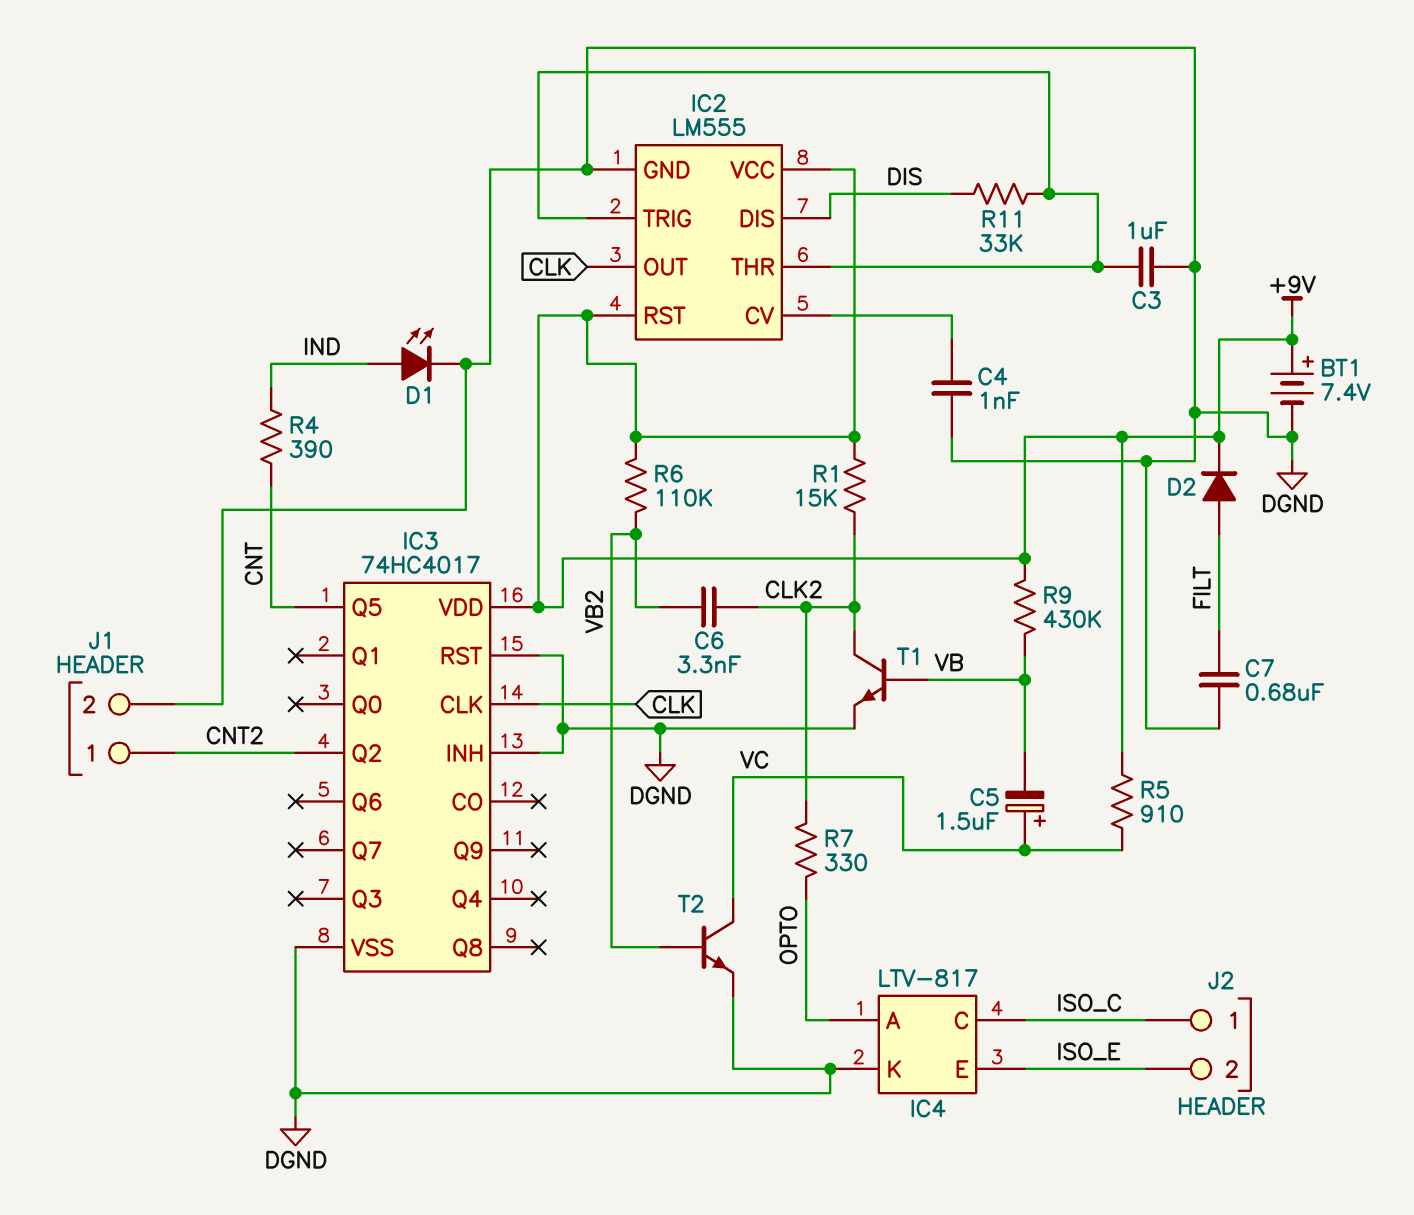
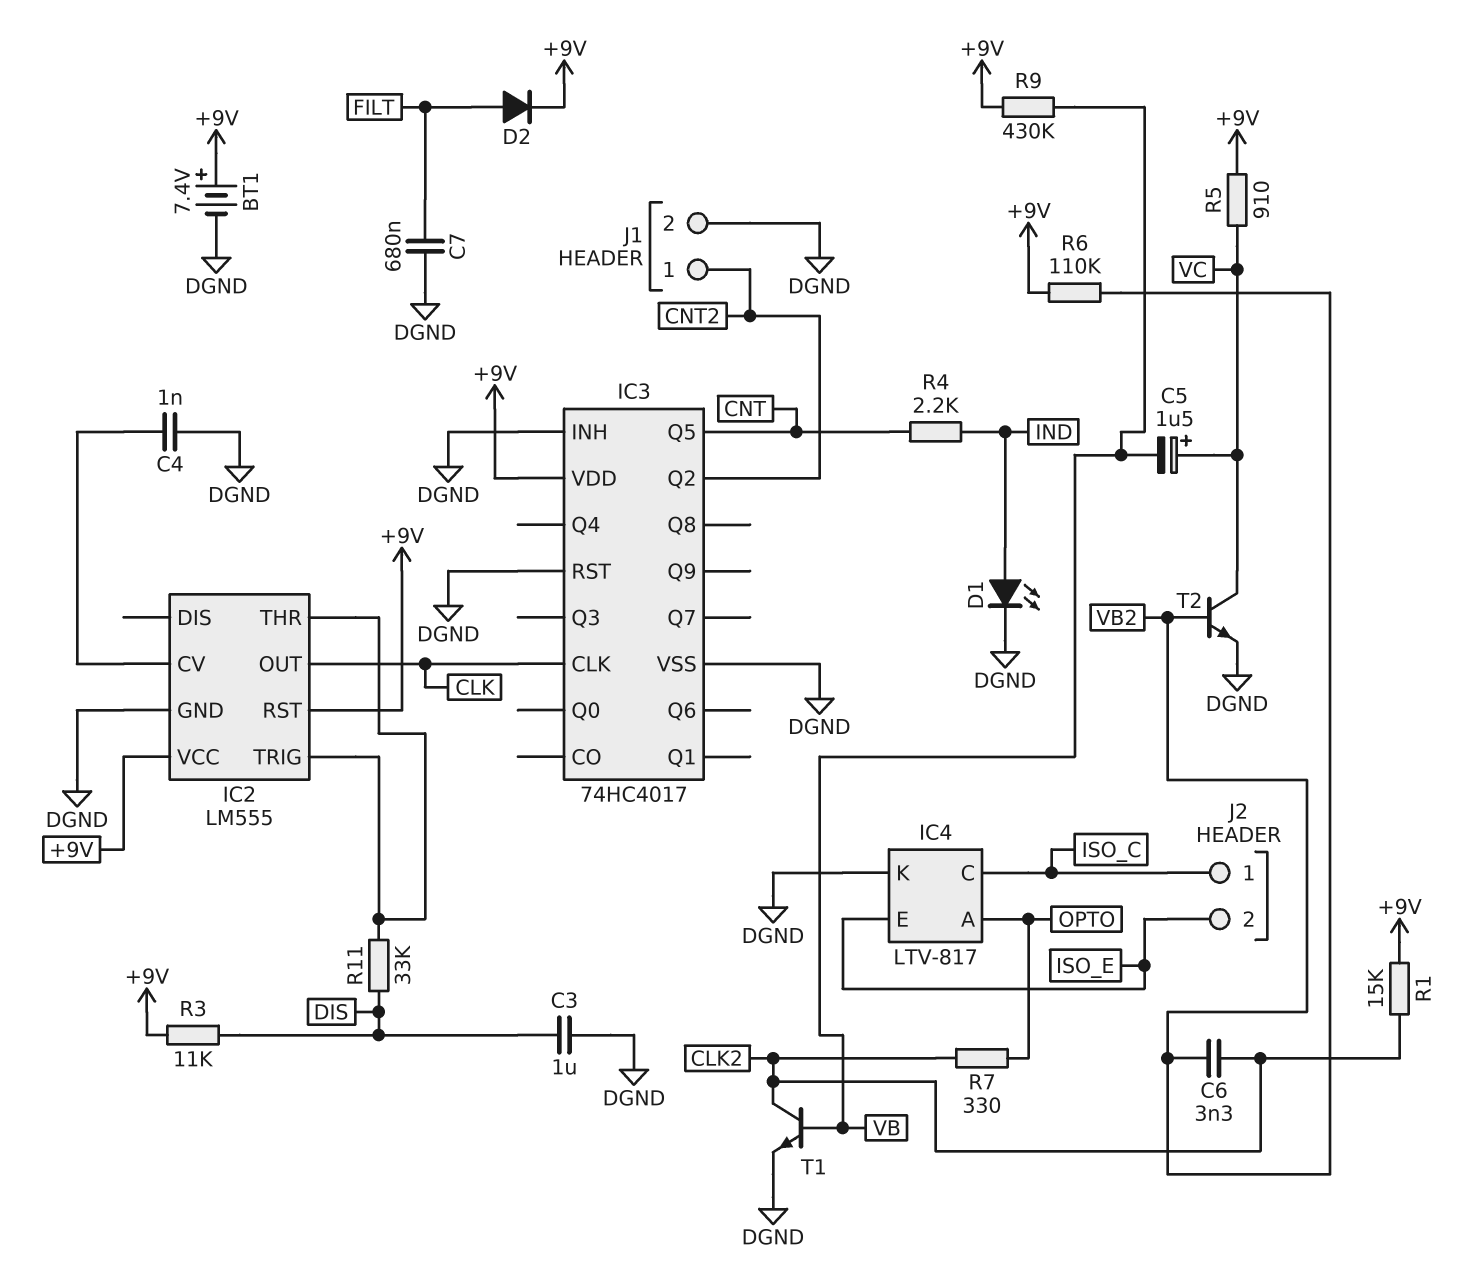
C3: 1uF (DGND, IC2/THR) -> 1uF (DGND, DIS)
IC2 pin DIS: DIS -> none
R3: none -> 11k (+9V, DIS)
R4: 390 (CNT, IND) -> 2.2k (CNT, IND)

